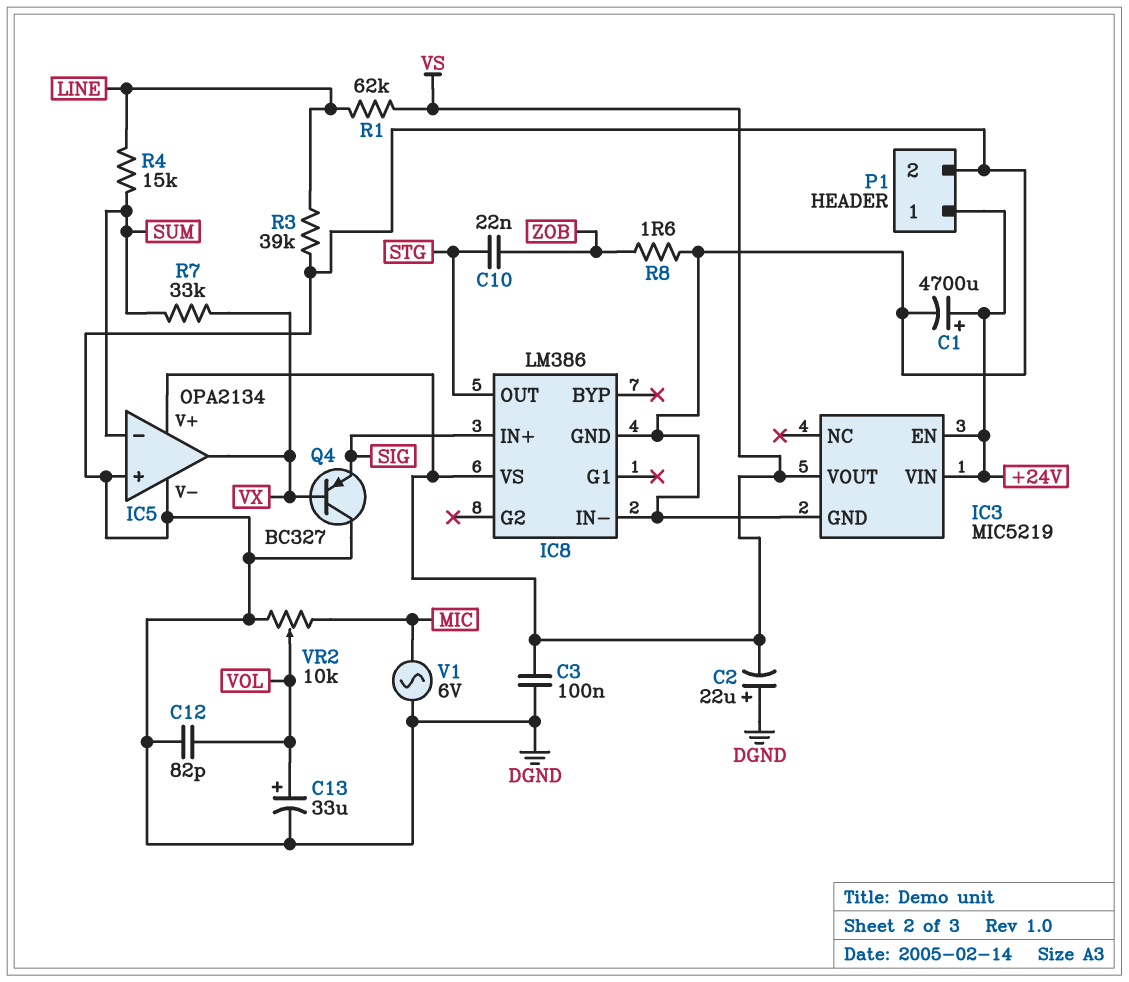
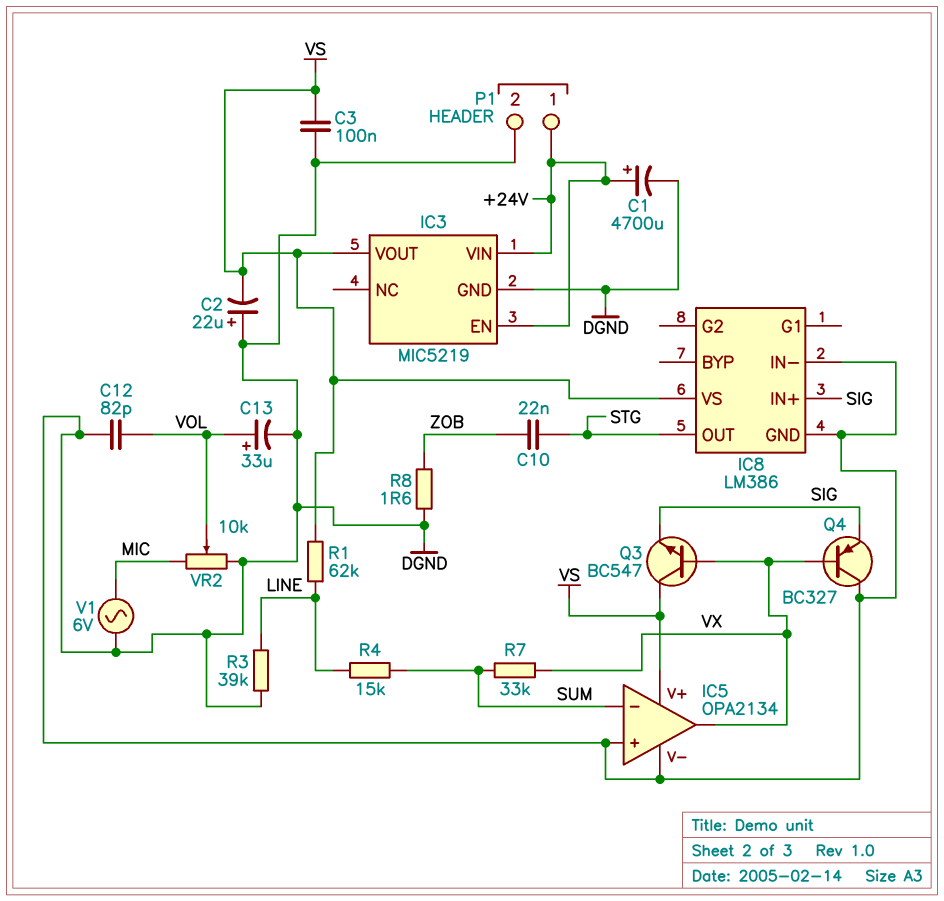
Q3: none -> NPN BC547 (B VX, C VS, E SIG)

